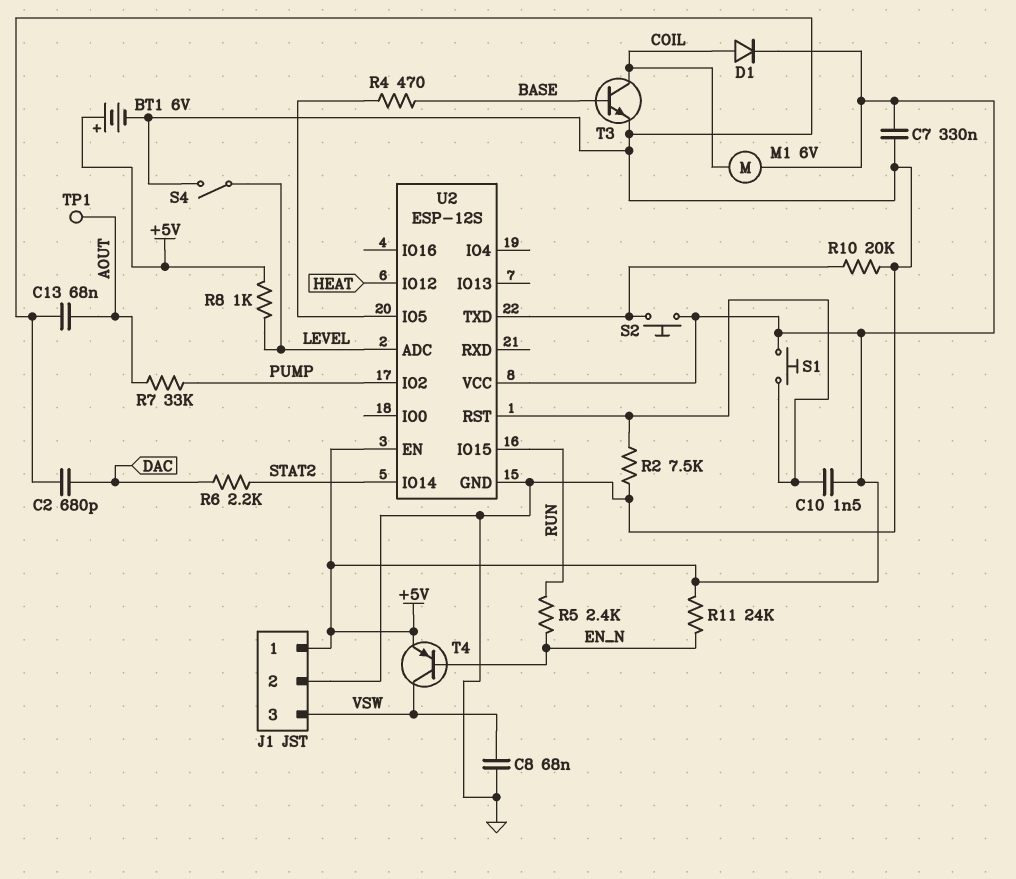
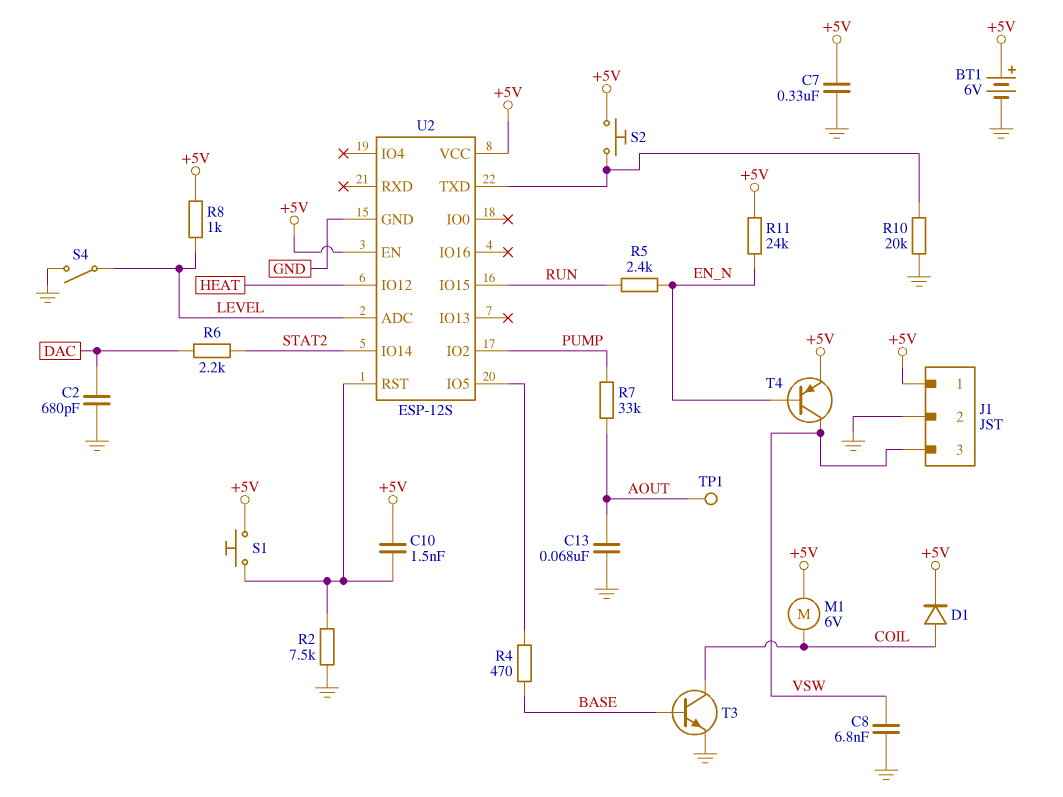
C8: 68nF (GND, VSW) -> 6.8nF (GND, VSW)

